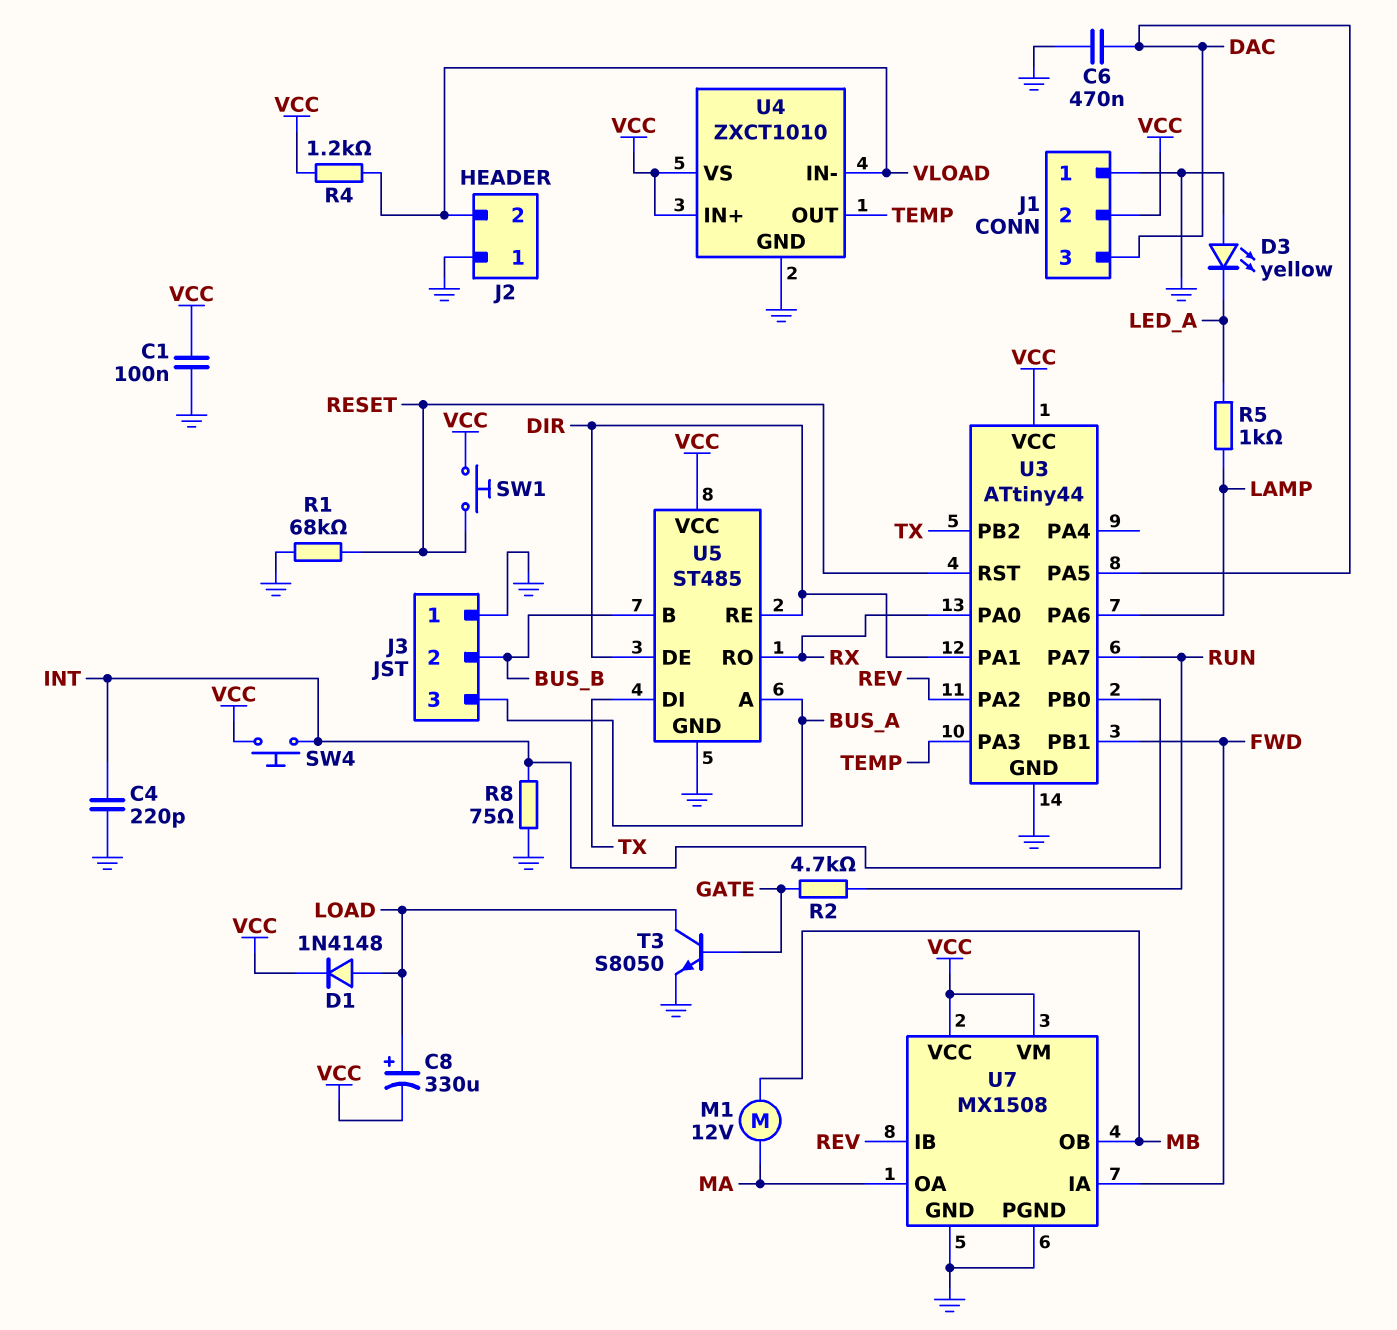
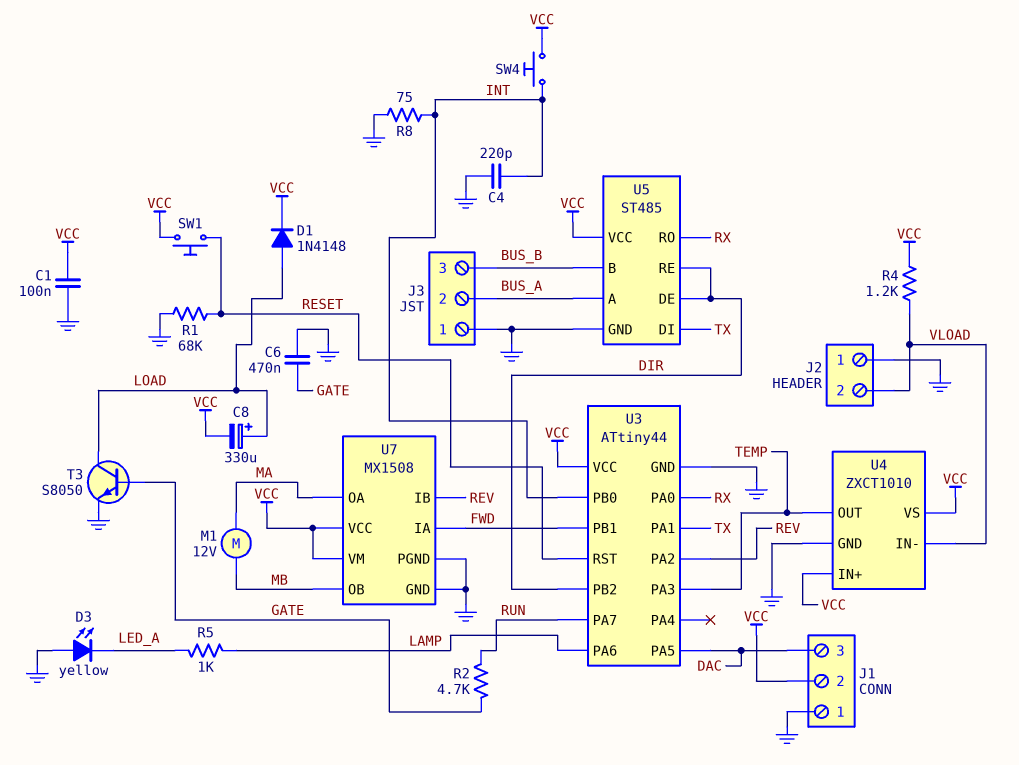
C6: 470nF (DAC, GND) -> 470nF (GATE, GND)
J3 pin 2: BUS_B -> BUS_A
J3 pin 3: BUS_A -> BUS_B
U3 pin PA1: DIR -> TX
U3 pin PB2: TX -> DIR

